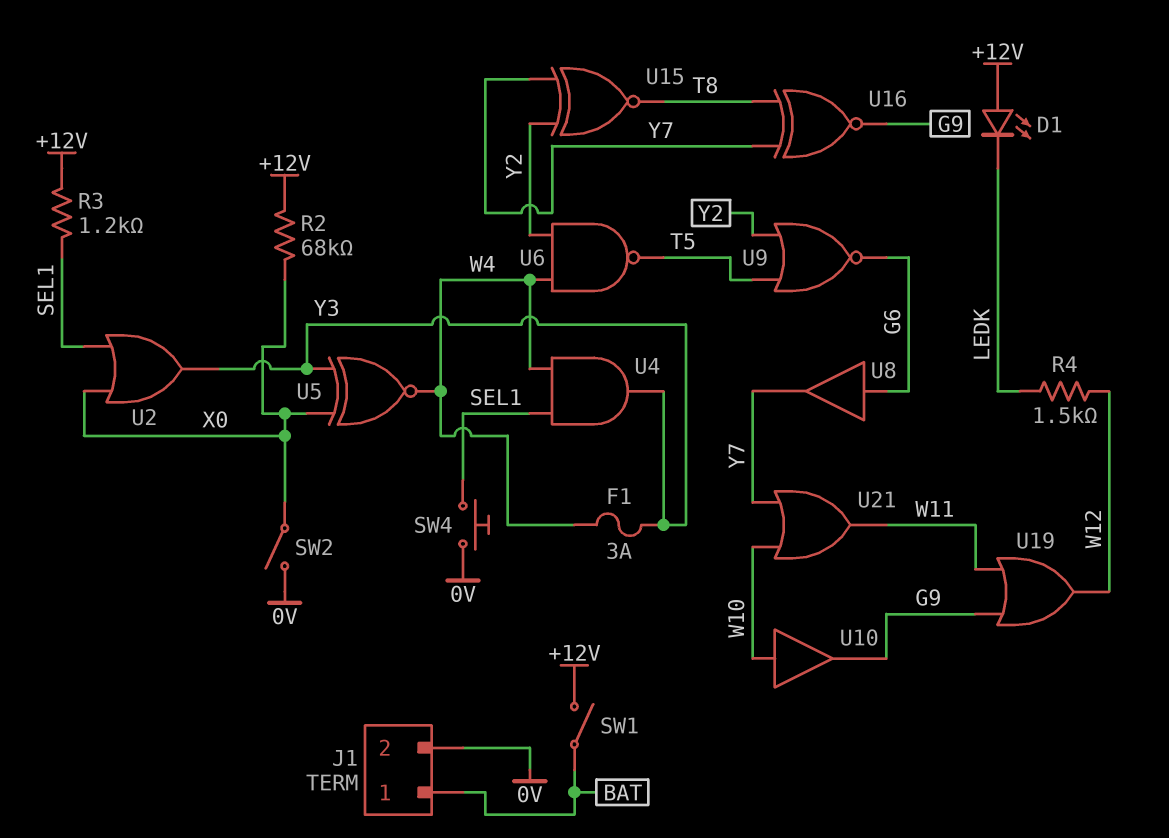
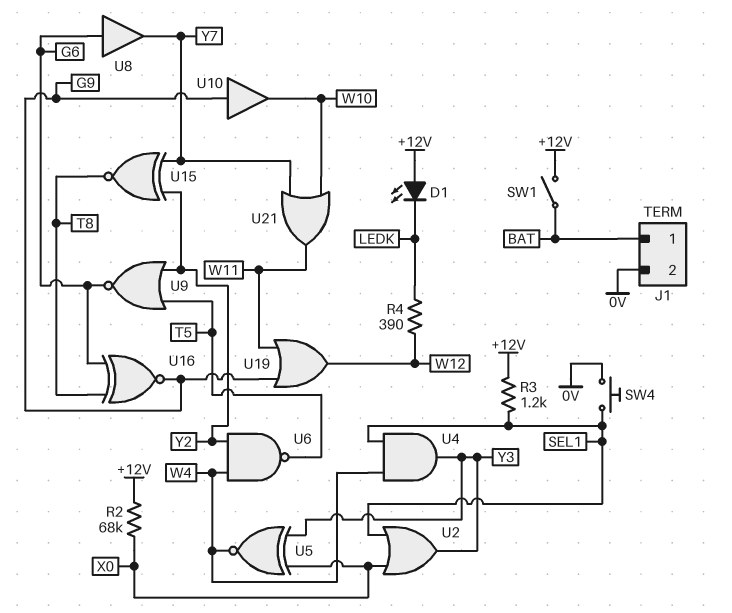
F1: 3A (W4, Y3) -> none
R4: 1.5k (LEDK, W12) -> 390 (LEDK, W12)
SW2: switch (0V, X0) -> none
U10: buffer (in W10, out G9) -> buffer (in G9, out W10)
U16: XNOR (in T8, in Y7, out G9) -> XNOR (in G6, in T8, out G9)

